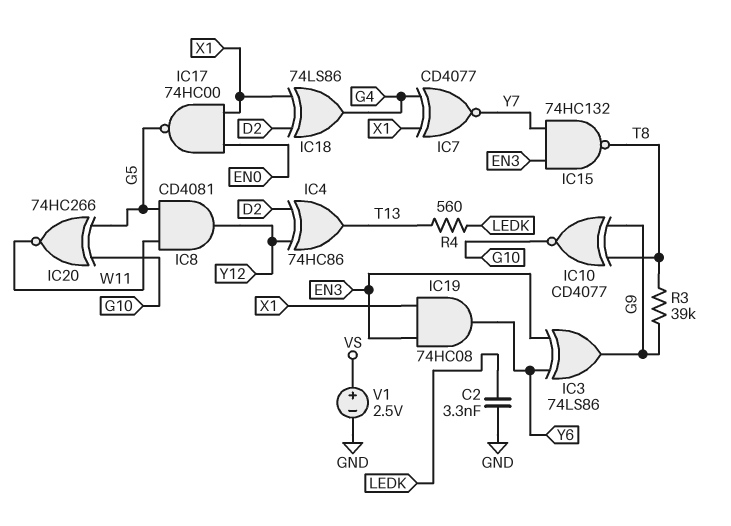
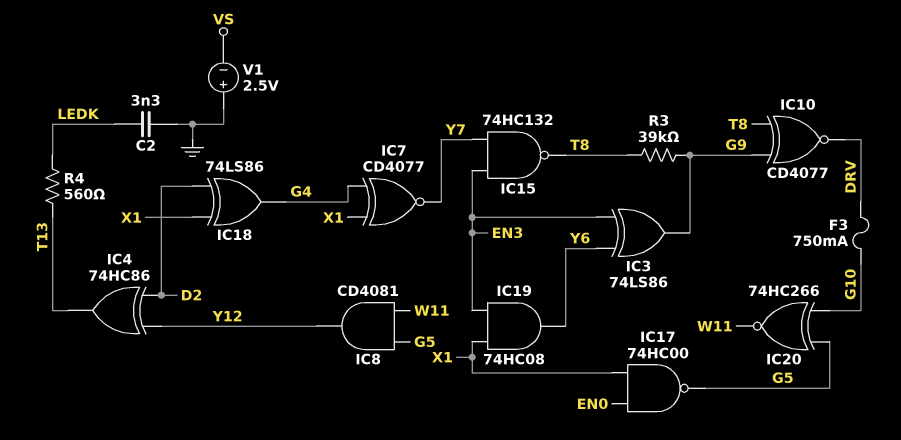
F3: none -> 750mA (DRV, G10)
IC10: XNOR CD4077 (in G9, in T8, out G10) -> XNOR CD4077 (in G9, in T8, out DRV)
V1: 2.5V (plus VS, minus GND) -> 2.5V (plus GND, minus VS)

